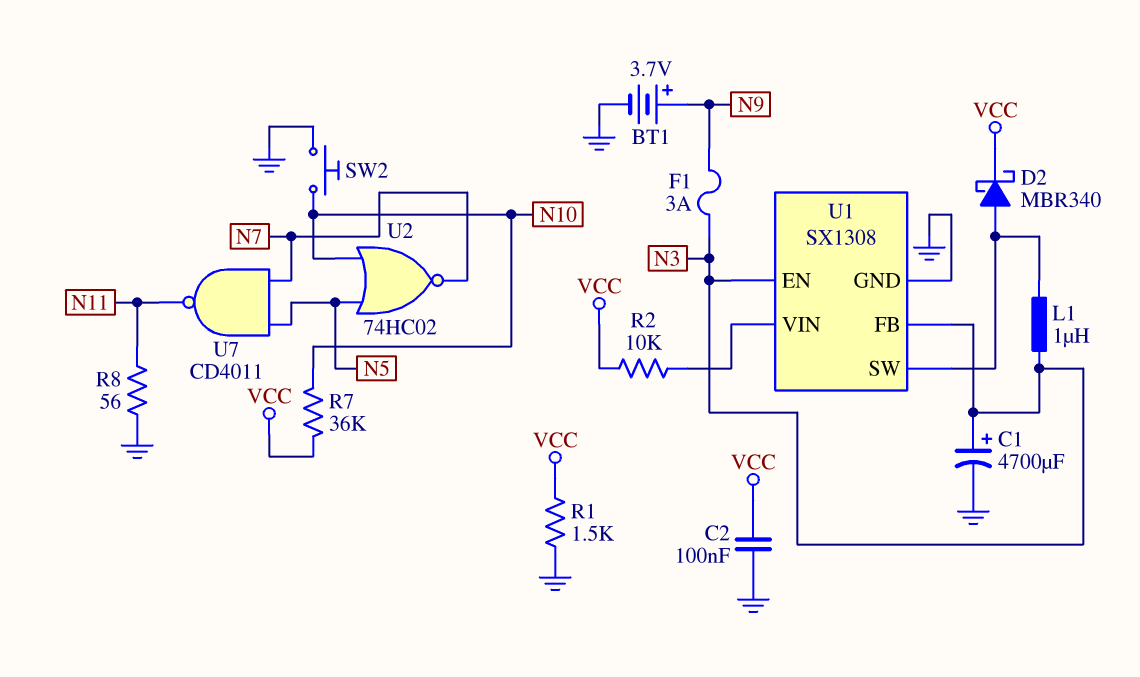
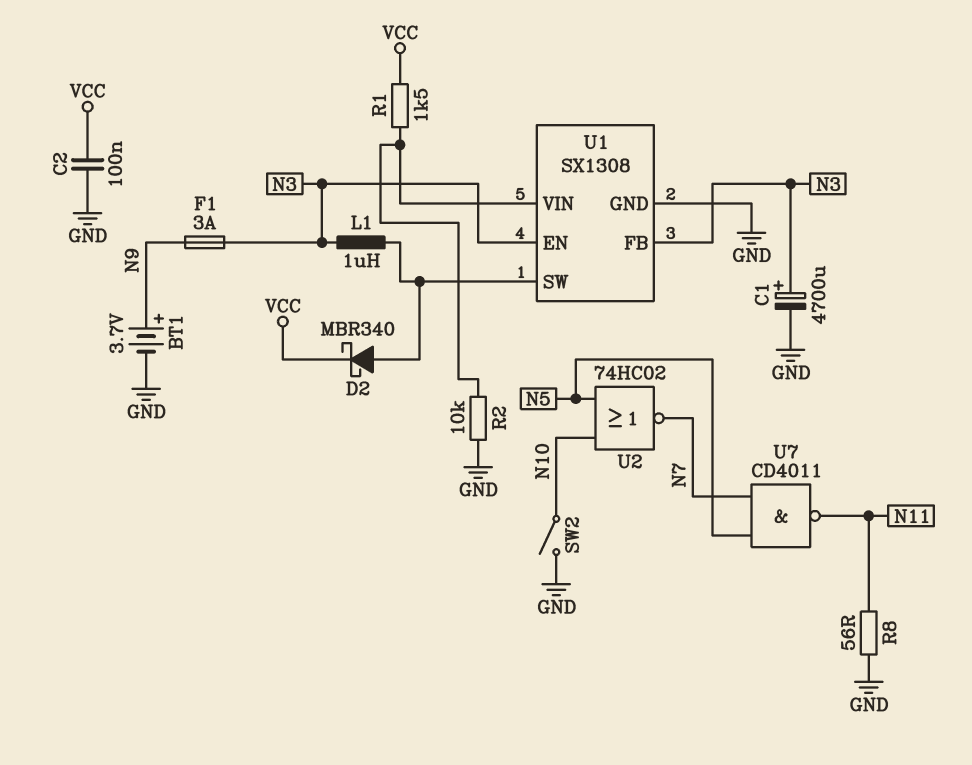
R1: 1.5k (GND, VCC) -> 1.5k (U1/VIN, VCC)
R2: 10k (U1/VIN, VCC) -> 10k (GND, U1/VIN)
R7: 36k (N10, VCC) -> none
SW2: button (GND, N10) -> switch (GND, N10)

